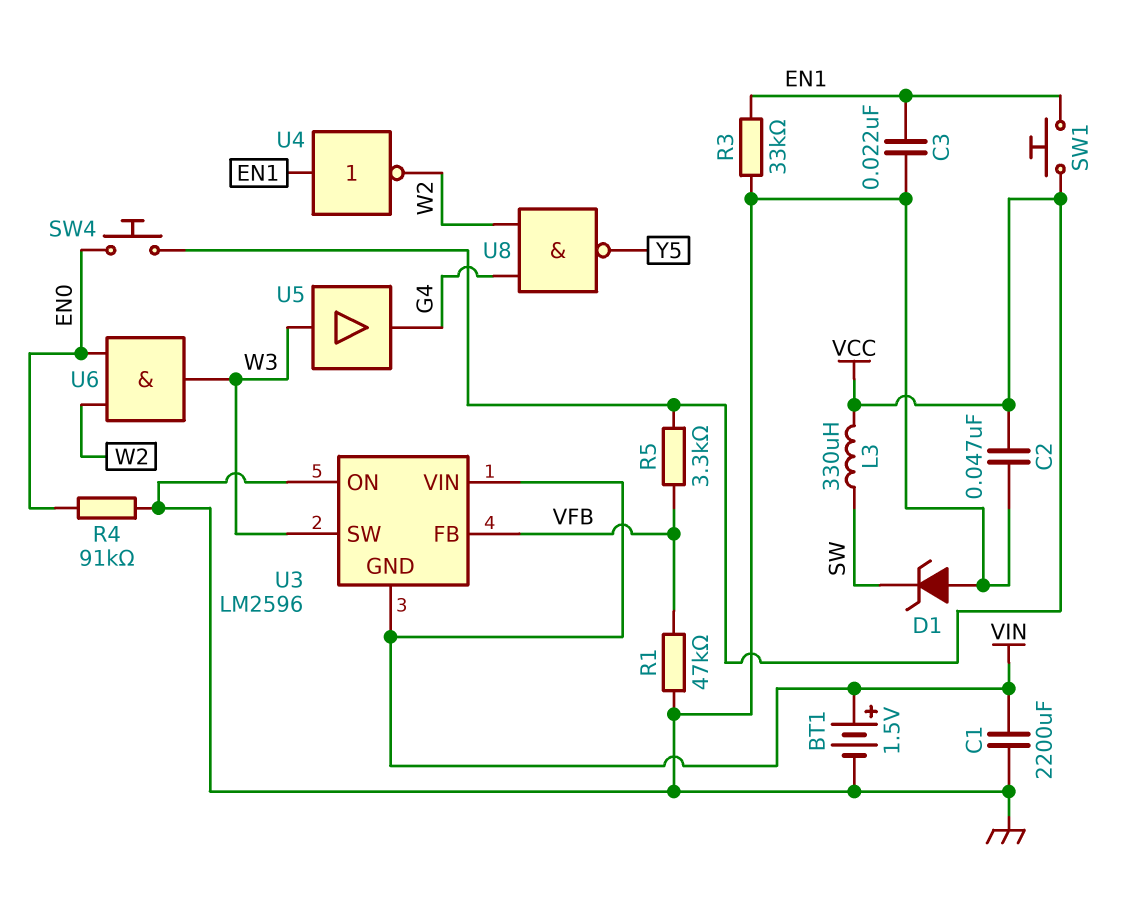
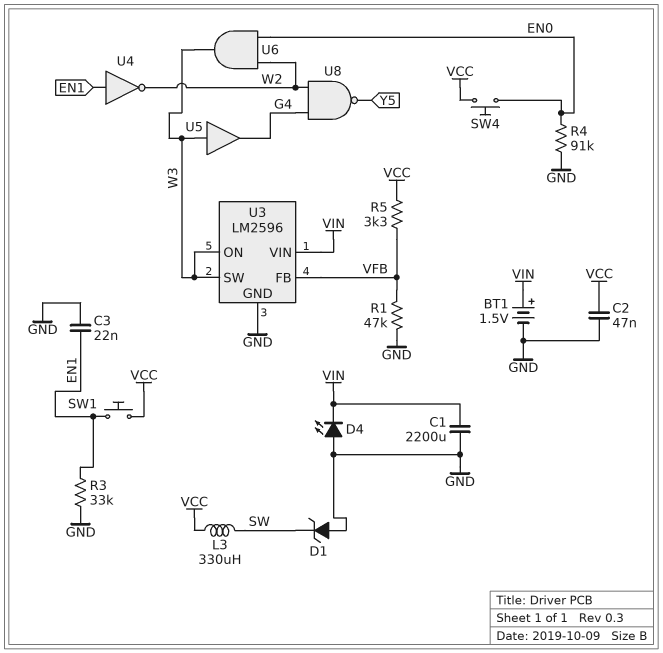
D4: none -> LED (A GND, K VIN)
U3 pin GND: VIN -> GND
U3 pin ON: GND -> W3

